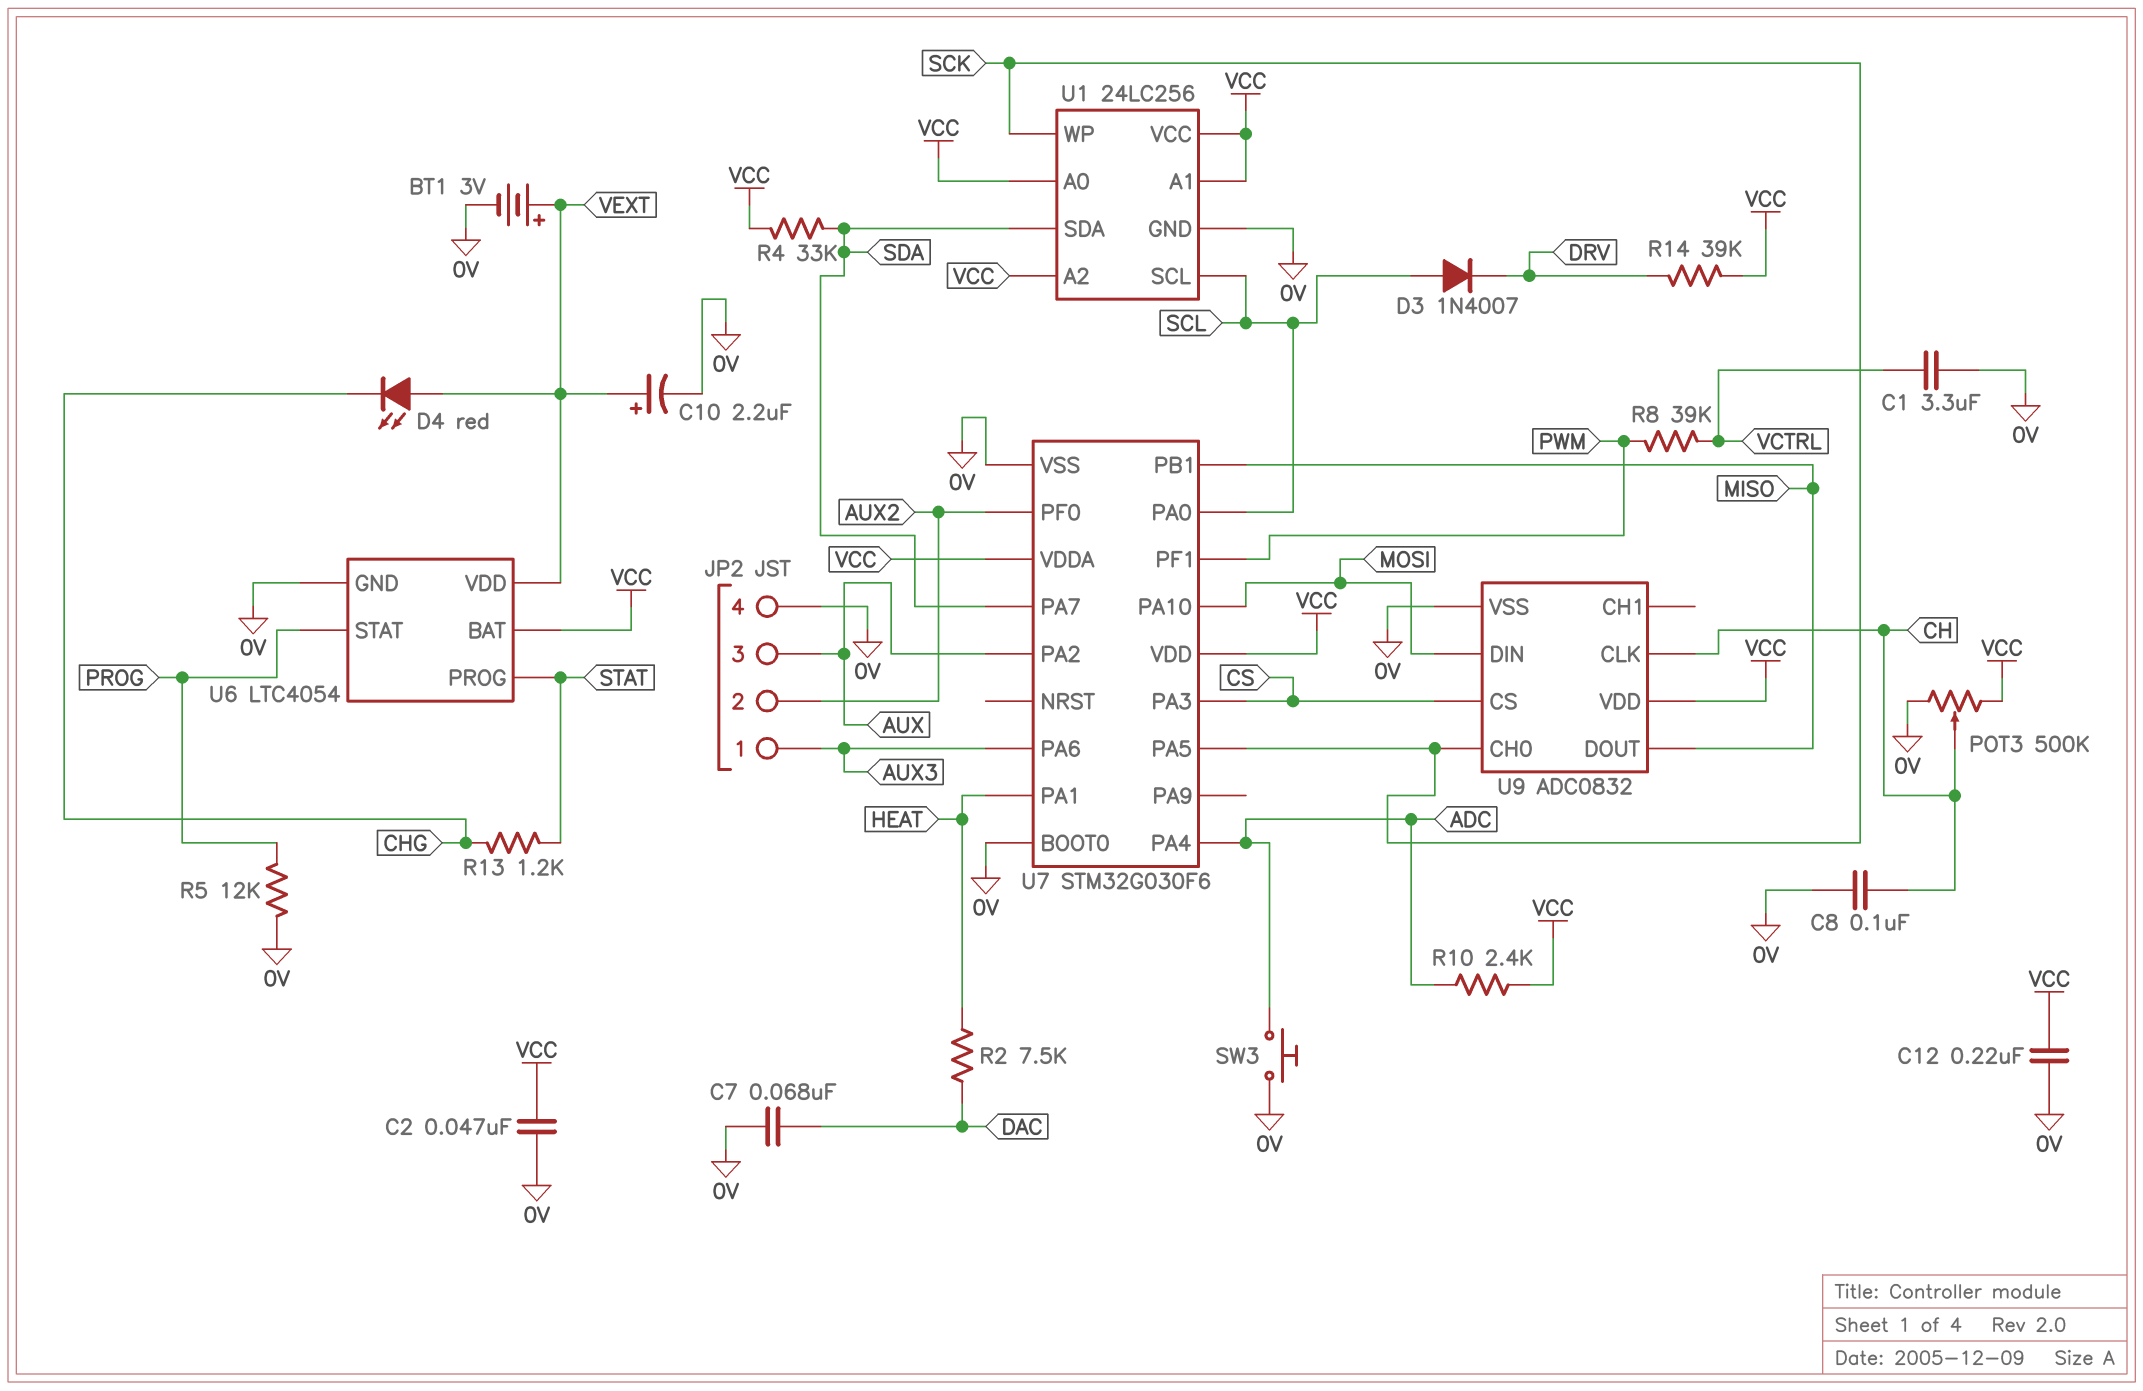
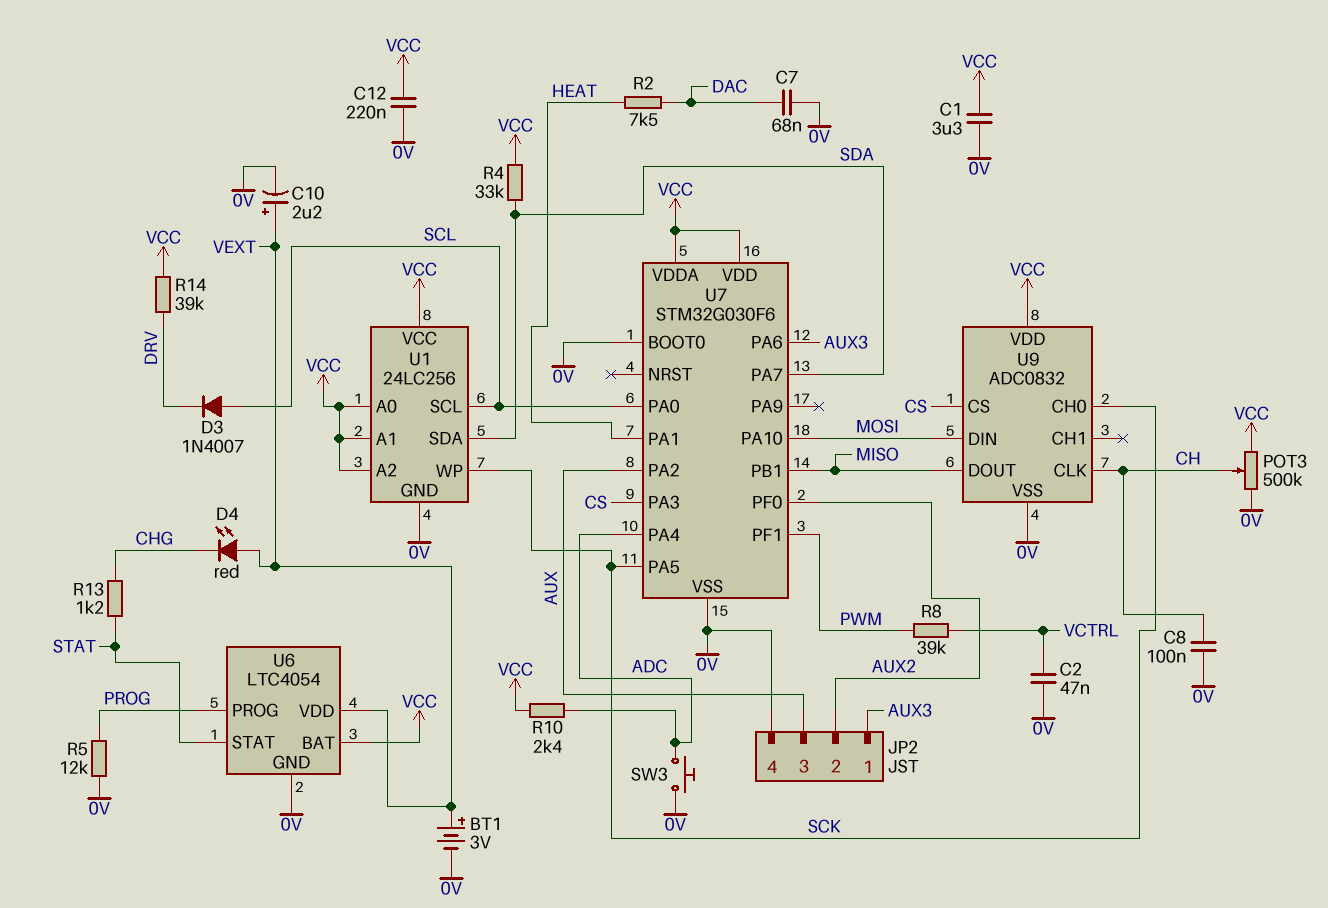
C1: 3.3uF (0V, VCTRL) -> 3.3uF (0V, VCC)
C2: 47nF (0V, VCC) -> 47nF (0V, VCTRL)
U6 pin PROG: STAT -> PROG
U6 pin STAT: PROG -> STAT

